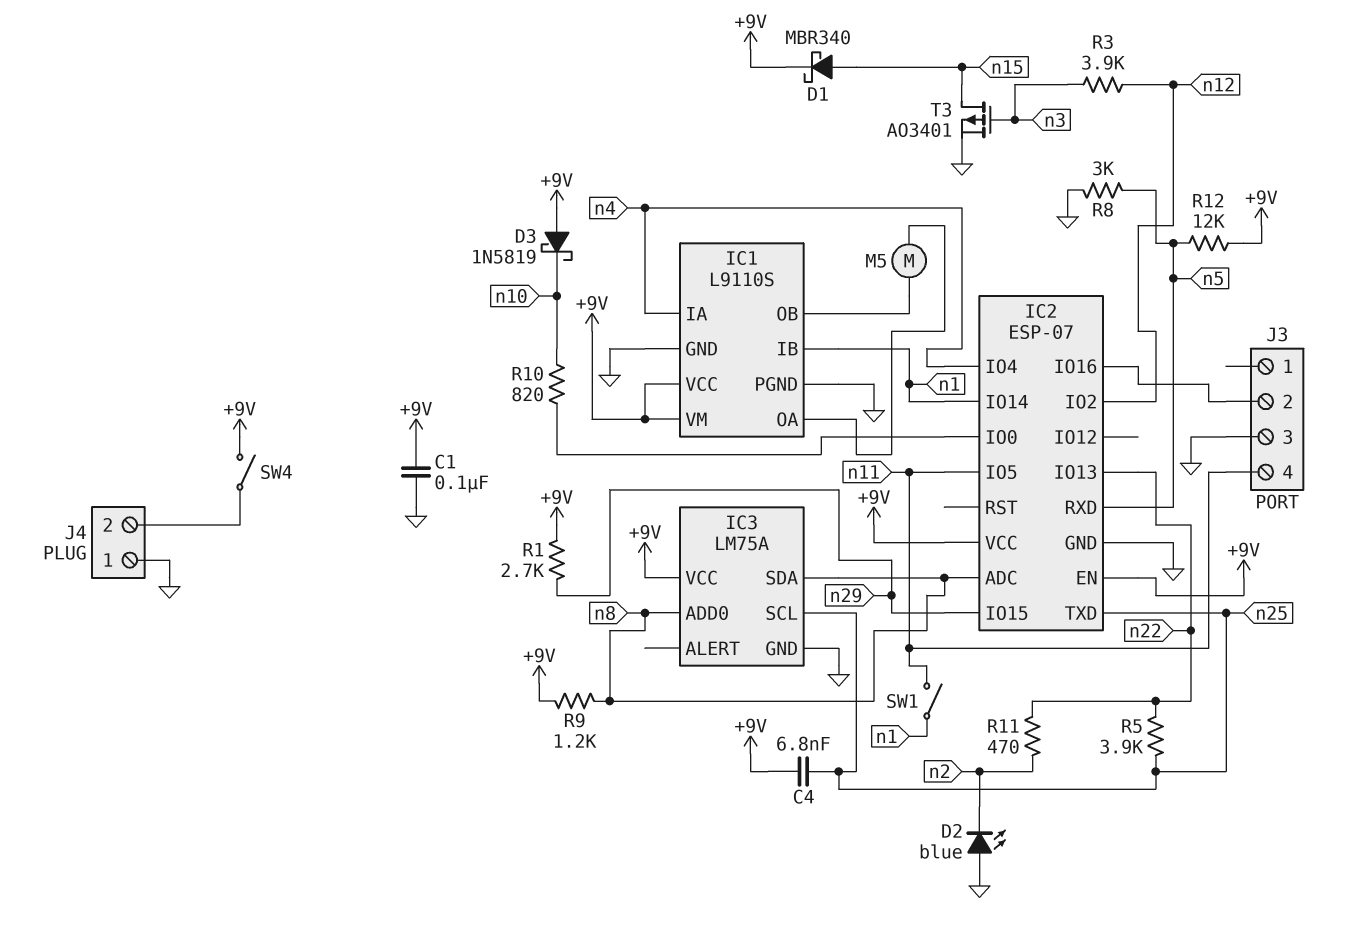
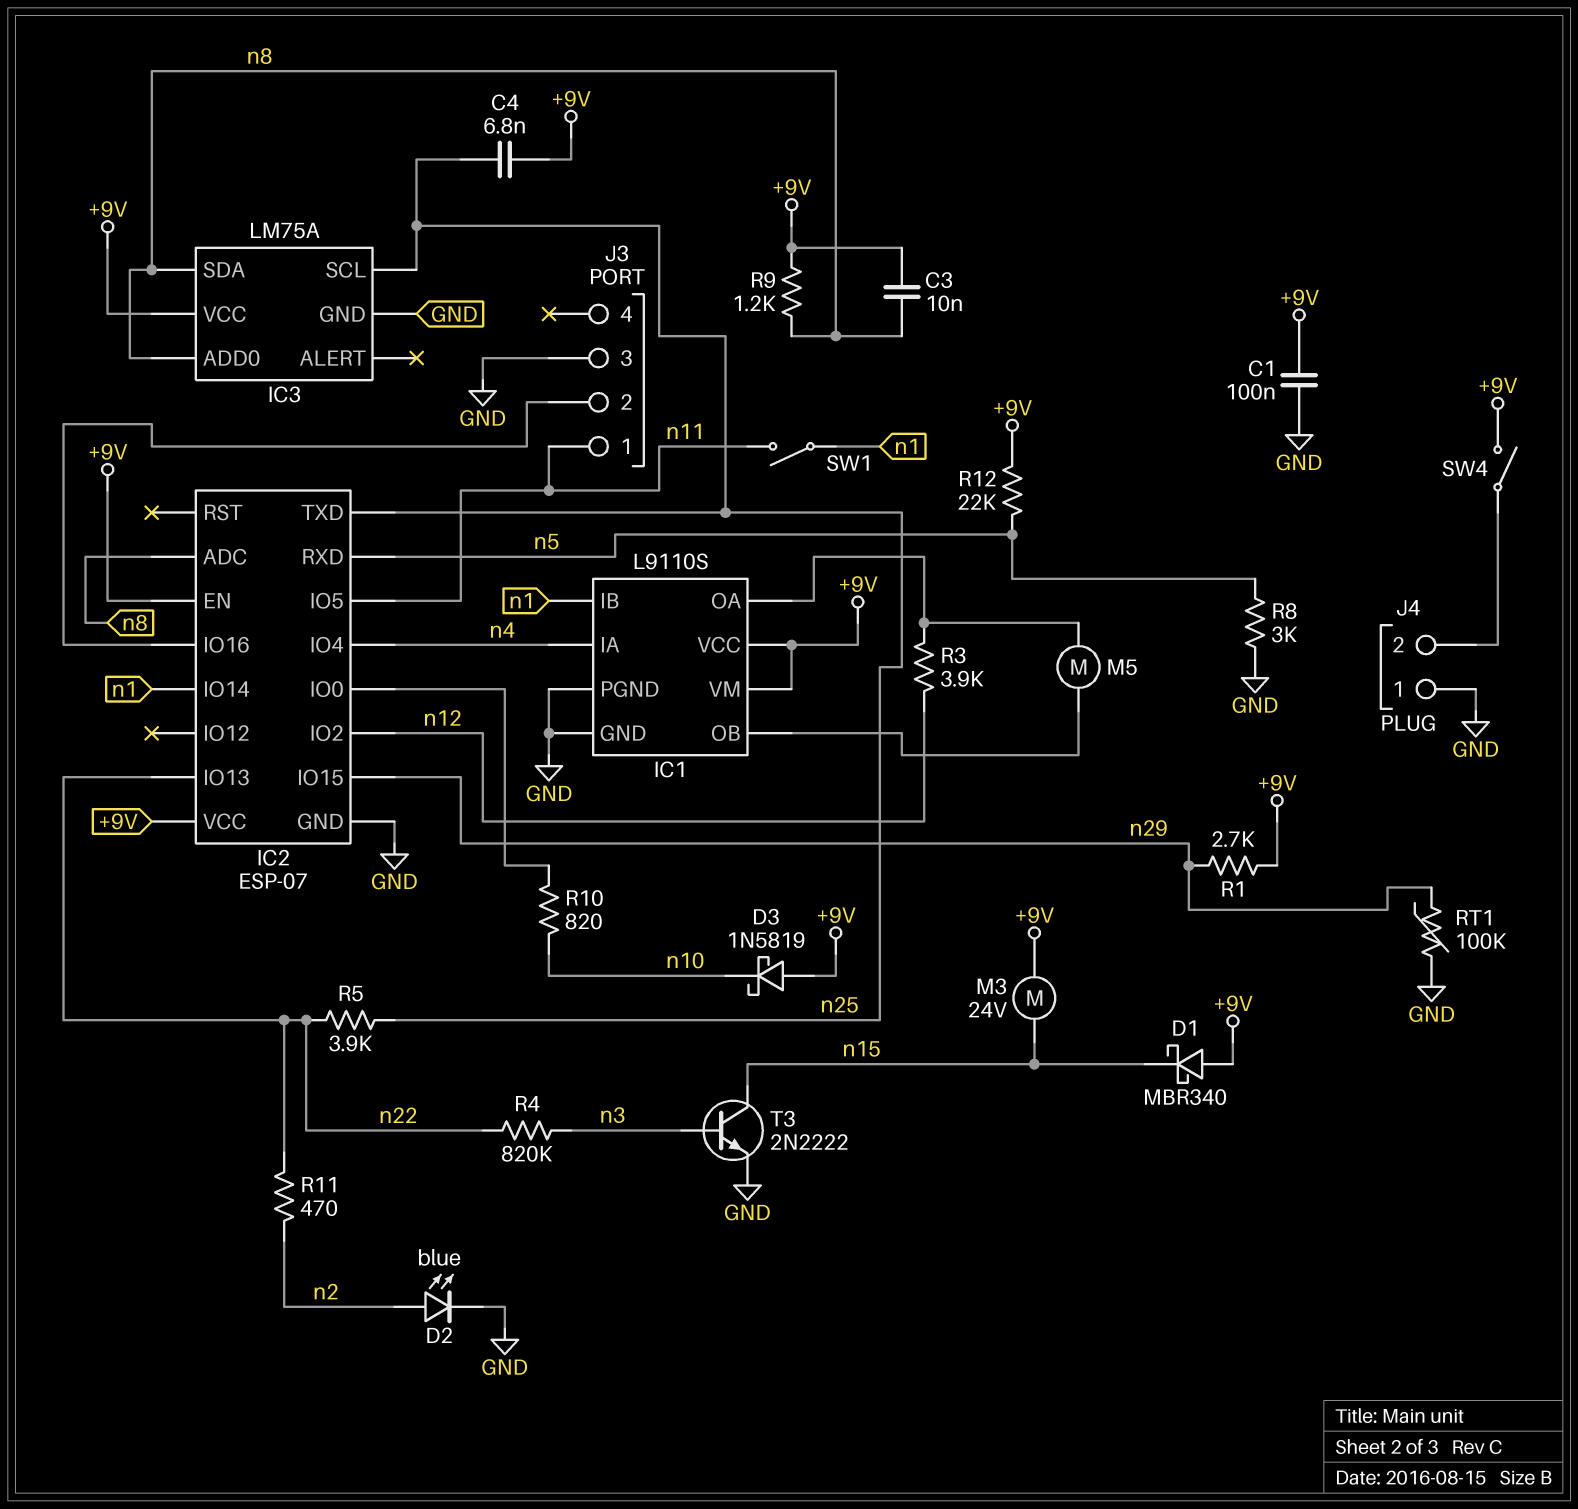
C3: none -> 10nF (+9V, n8)
D1: schottky MBR340 (A n15, K +9V) -> schottky MBR340 (A +9V, K n15)
D2: LED blue (A GND, K n2) -> LED blue (A n2, K GND)
J3 pin 1: none -> n11
J3 pin 4: n11 -> none
M3: none -> motor 24V (+9V, n15)
R3: 3.9k (n3, n12) -> 3.9k (IC1/OA, n12)
R4: none -> 820k (n3, n22)
R12: 12k (+9V, n5) -> 22k (+9V, n5)
RT1: none -> 100k (GND, n29)
T3: PMOS AO3401 (G n3, D n15, S GND) -> NPN 2N2222 (B n3, C n15, E GND)

